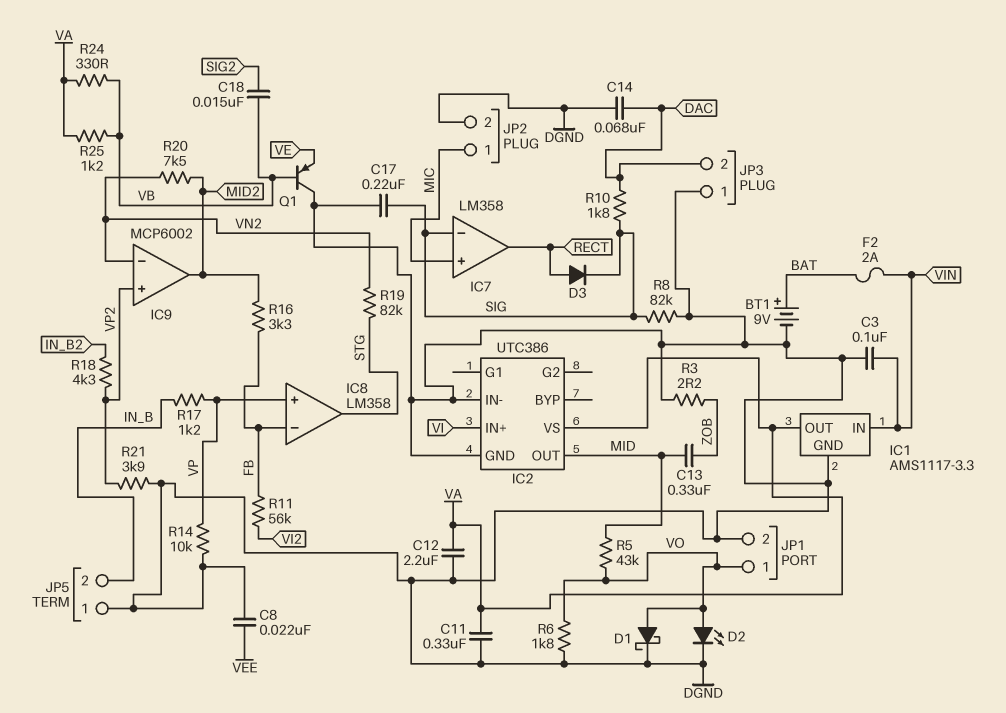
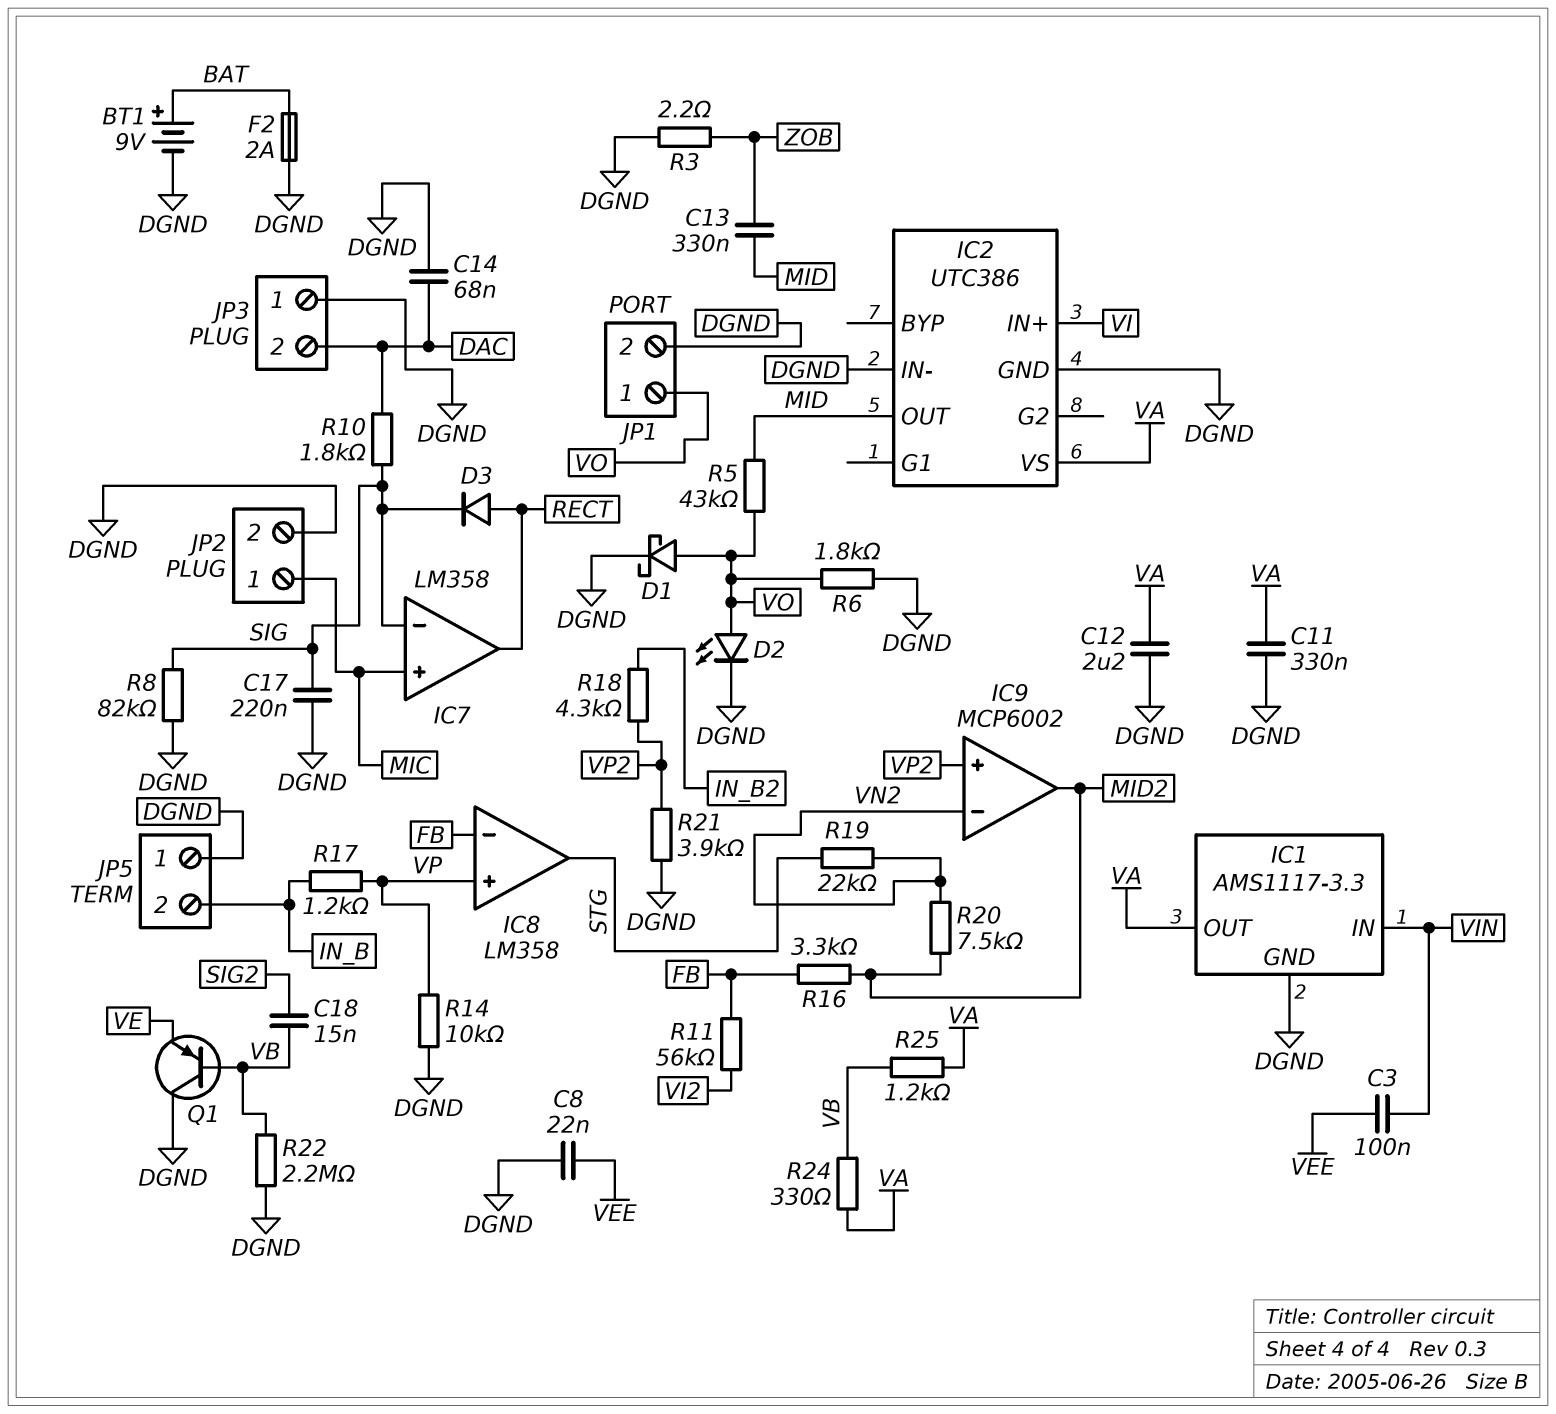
C3: 100nF (DGND, VIN) -> 100nF (VEE, VIN)
F2: 2A (BAT, VIN) -> 2A (BAT, DGND)
R19: 82k (STG, VN2) -> 22k (STG, VN2)
R22: none -> 2.2M (DGND, VB)

